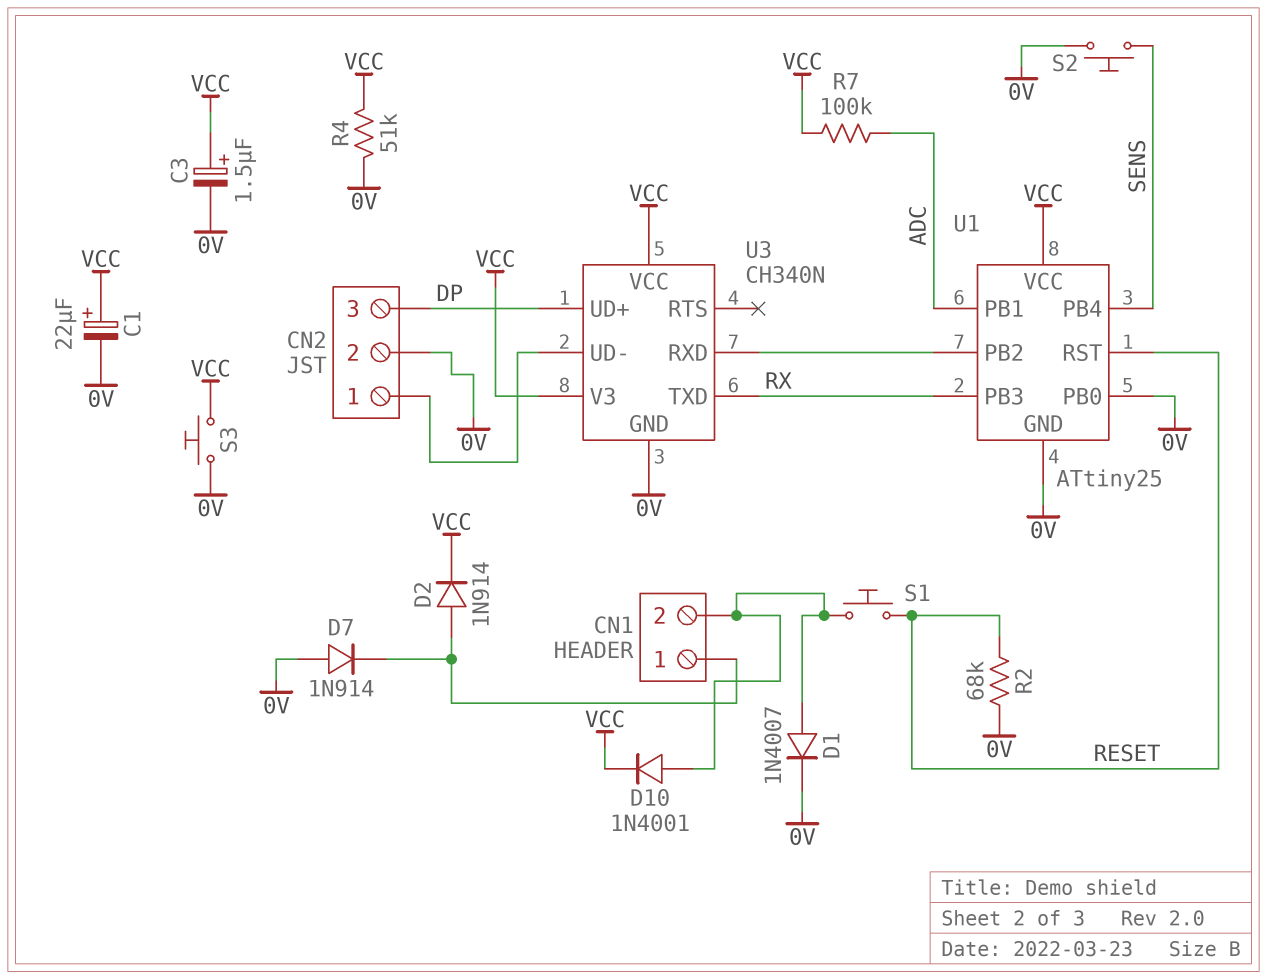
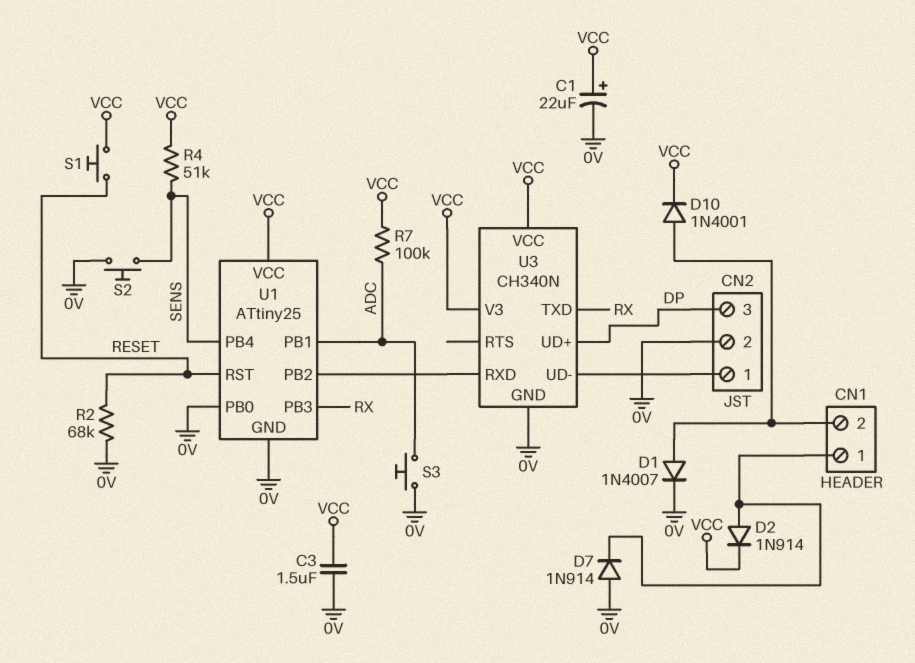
C3: 1.5uF (plus VCC, minus 0V) -> 1.5uF (0V, VCC)
R4: 51k (0V, VCC) -> 51k (SENS, VCC)
S1: button (CN1/2, RESET) -> button (RESET, VCC)
S3: button (0V, VCC) -> button (0V, ADC)

